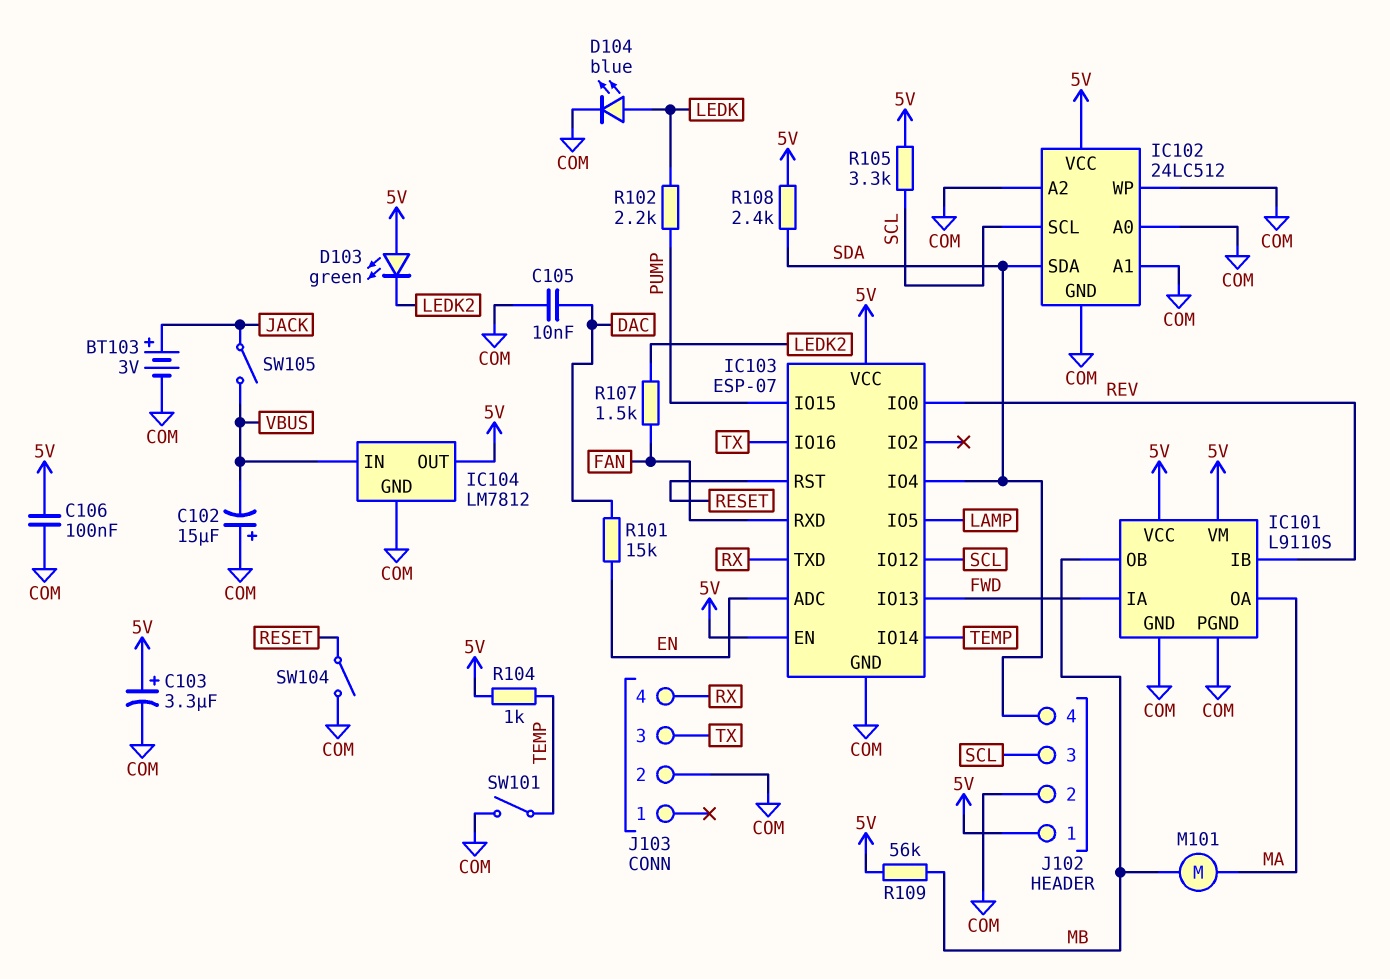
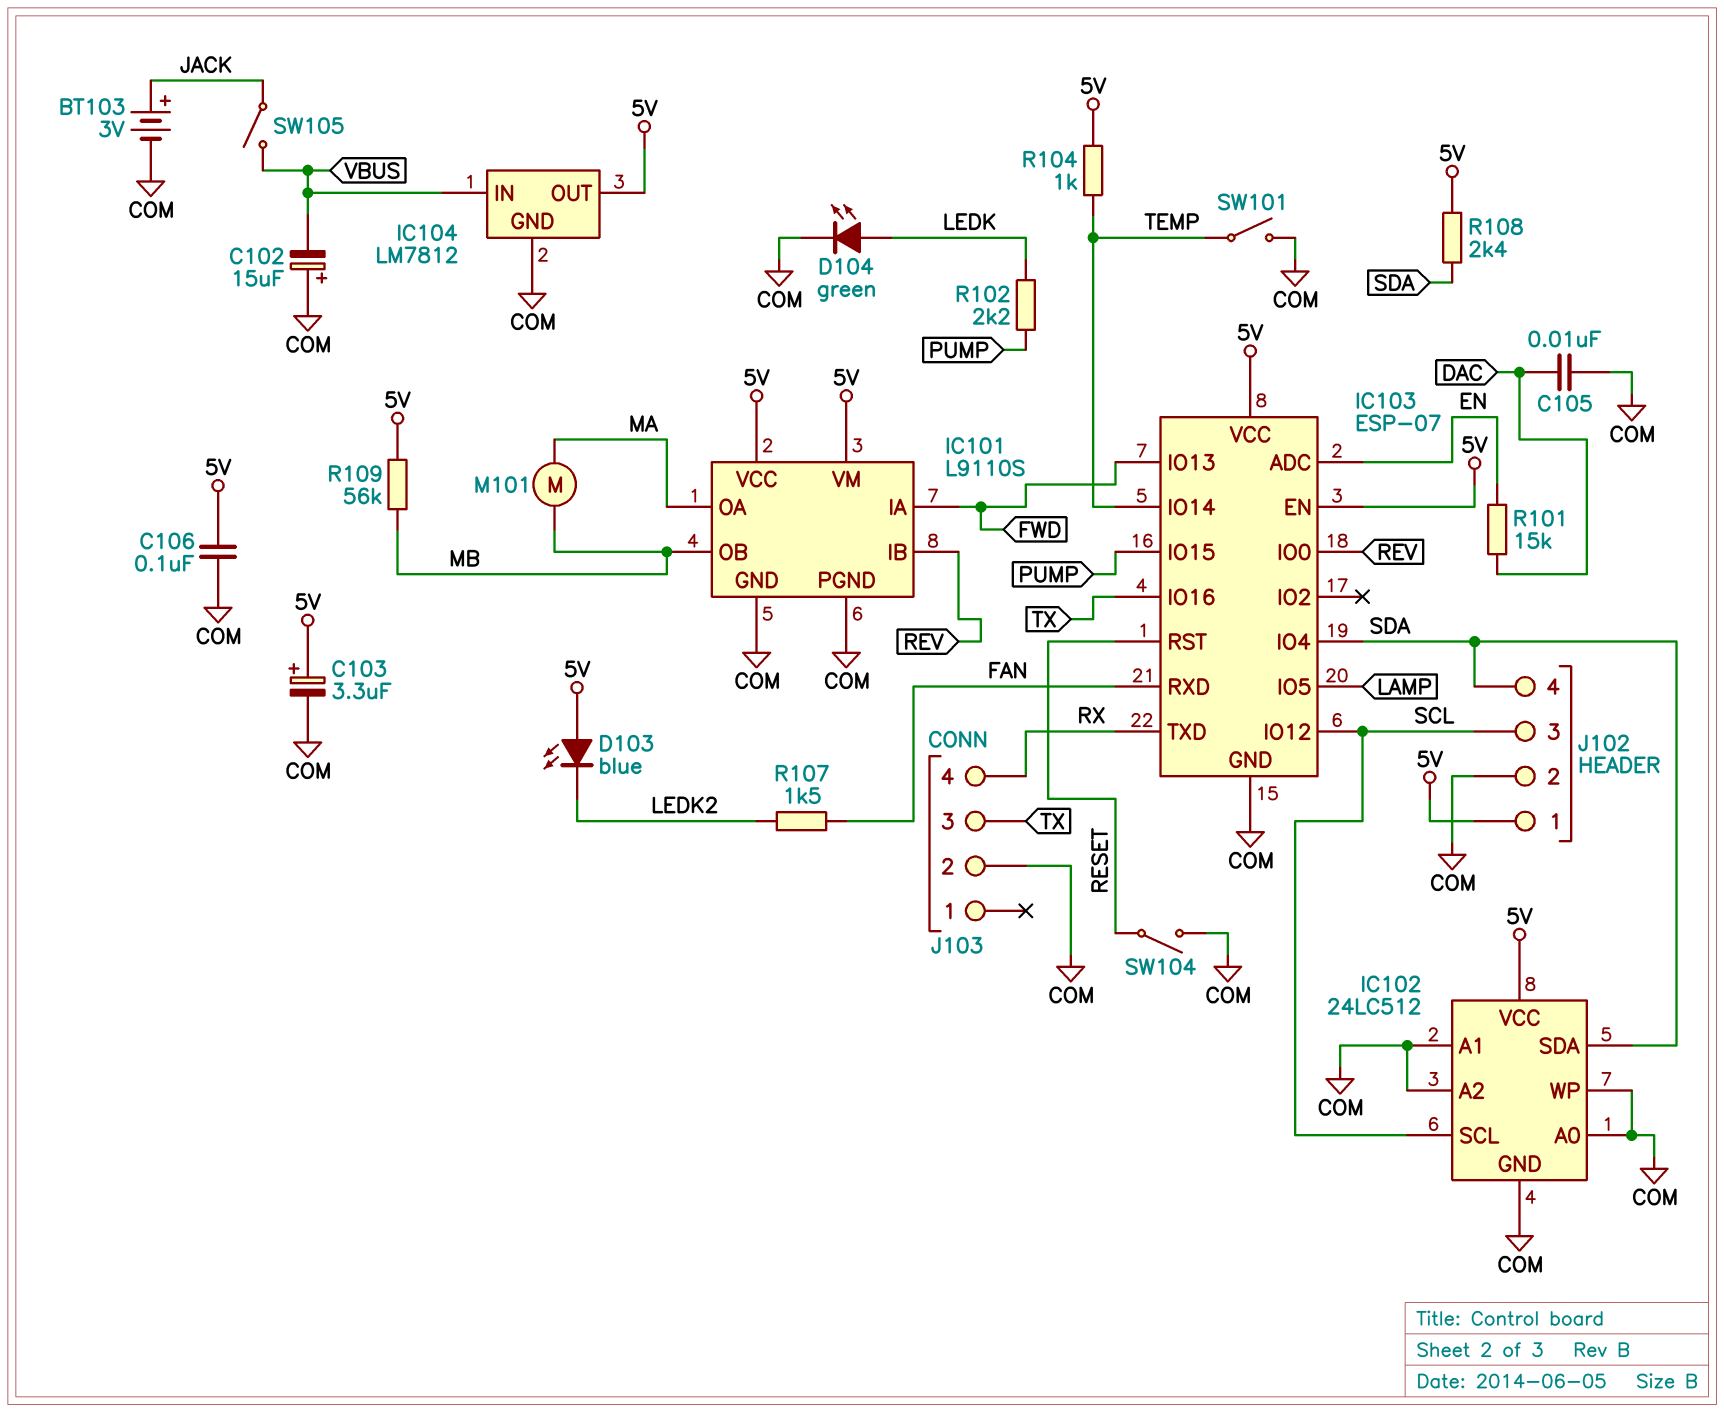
D103: LED green (A 5V, K LEDK2) -> LED blue (A 5V, K LEDK2)
D104: LED blue (A LEDK, K COM) -> LED green (A LEDK, K COM)
R105: 3.3k (5V, SCL) -> none

